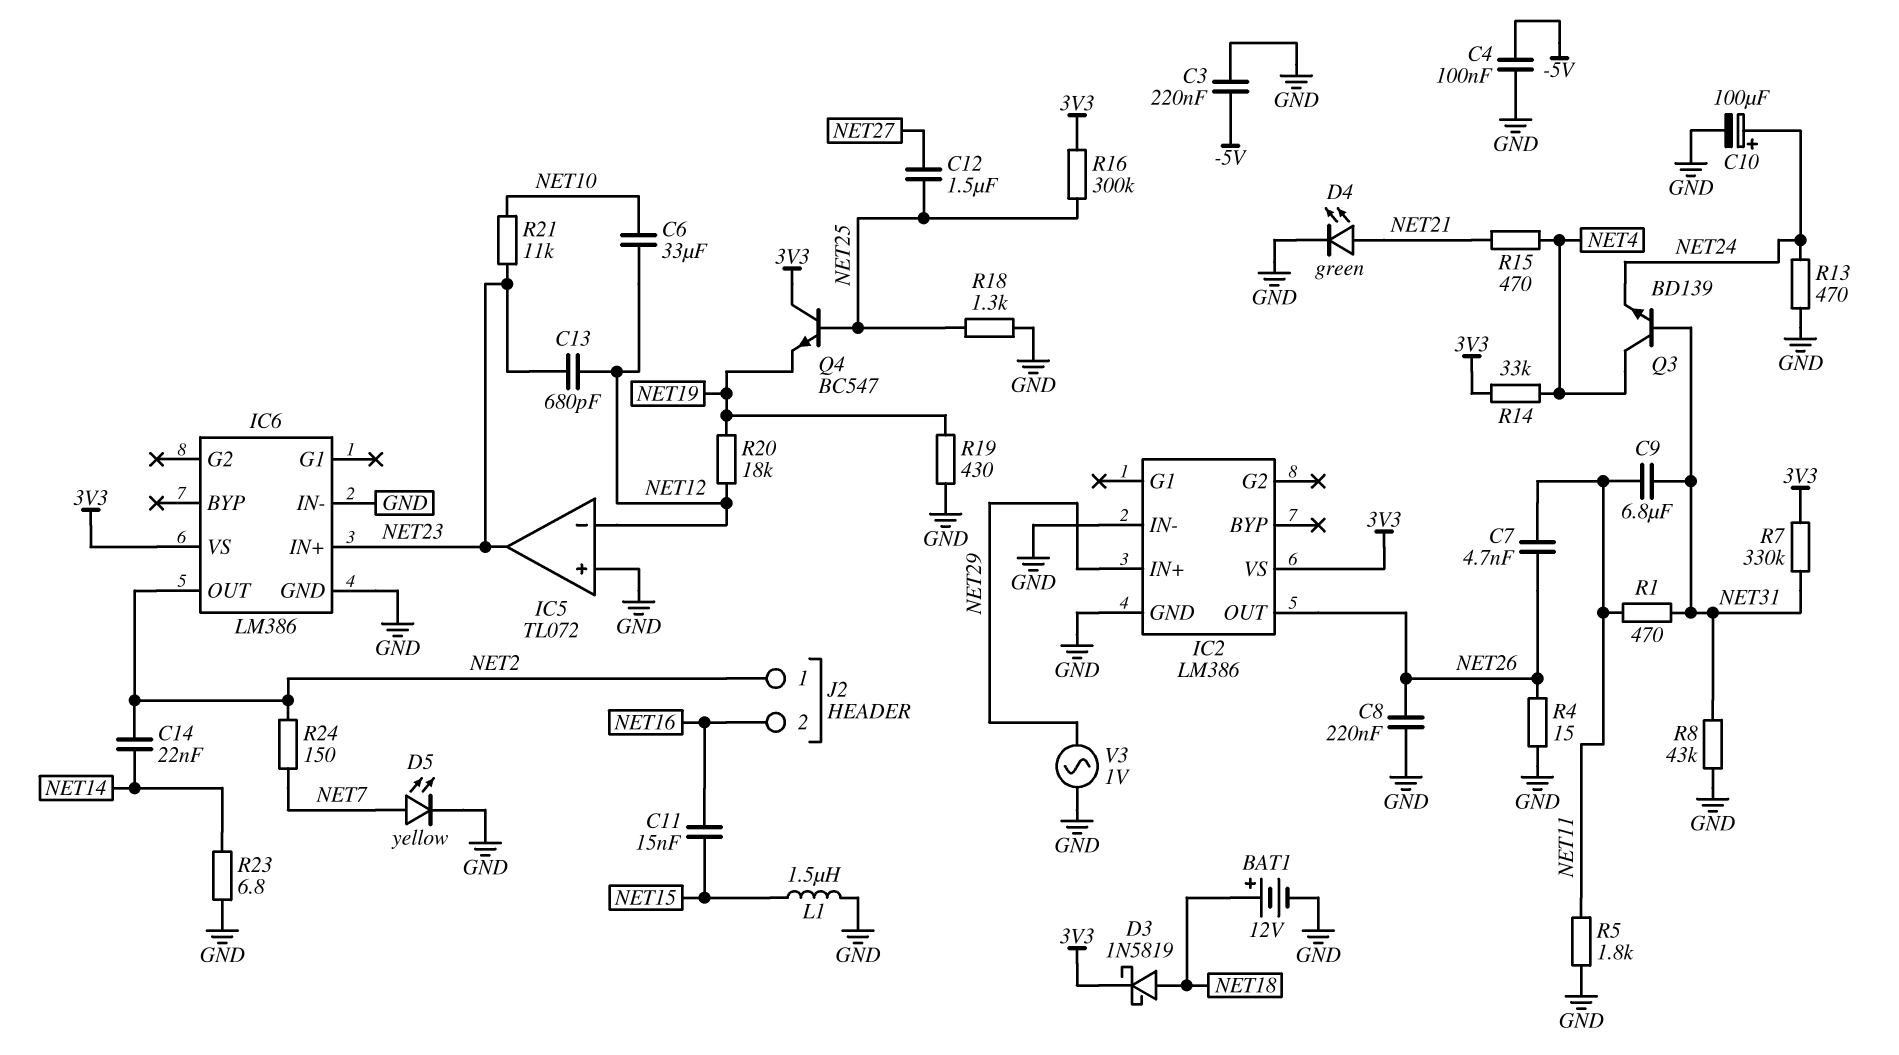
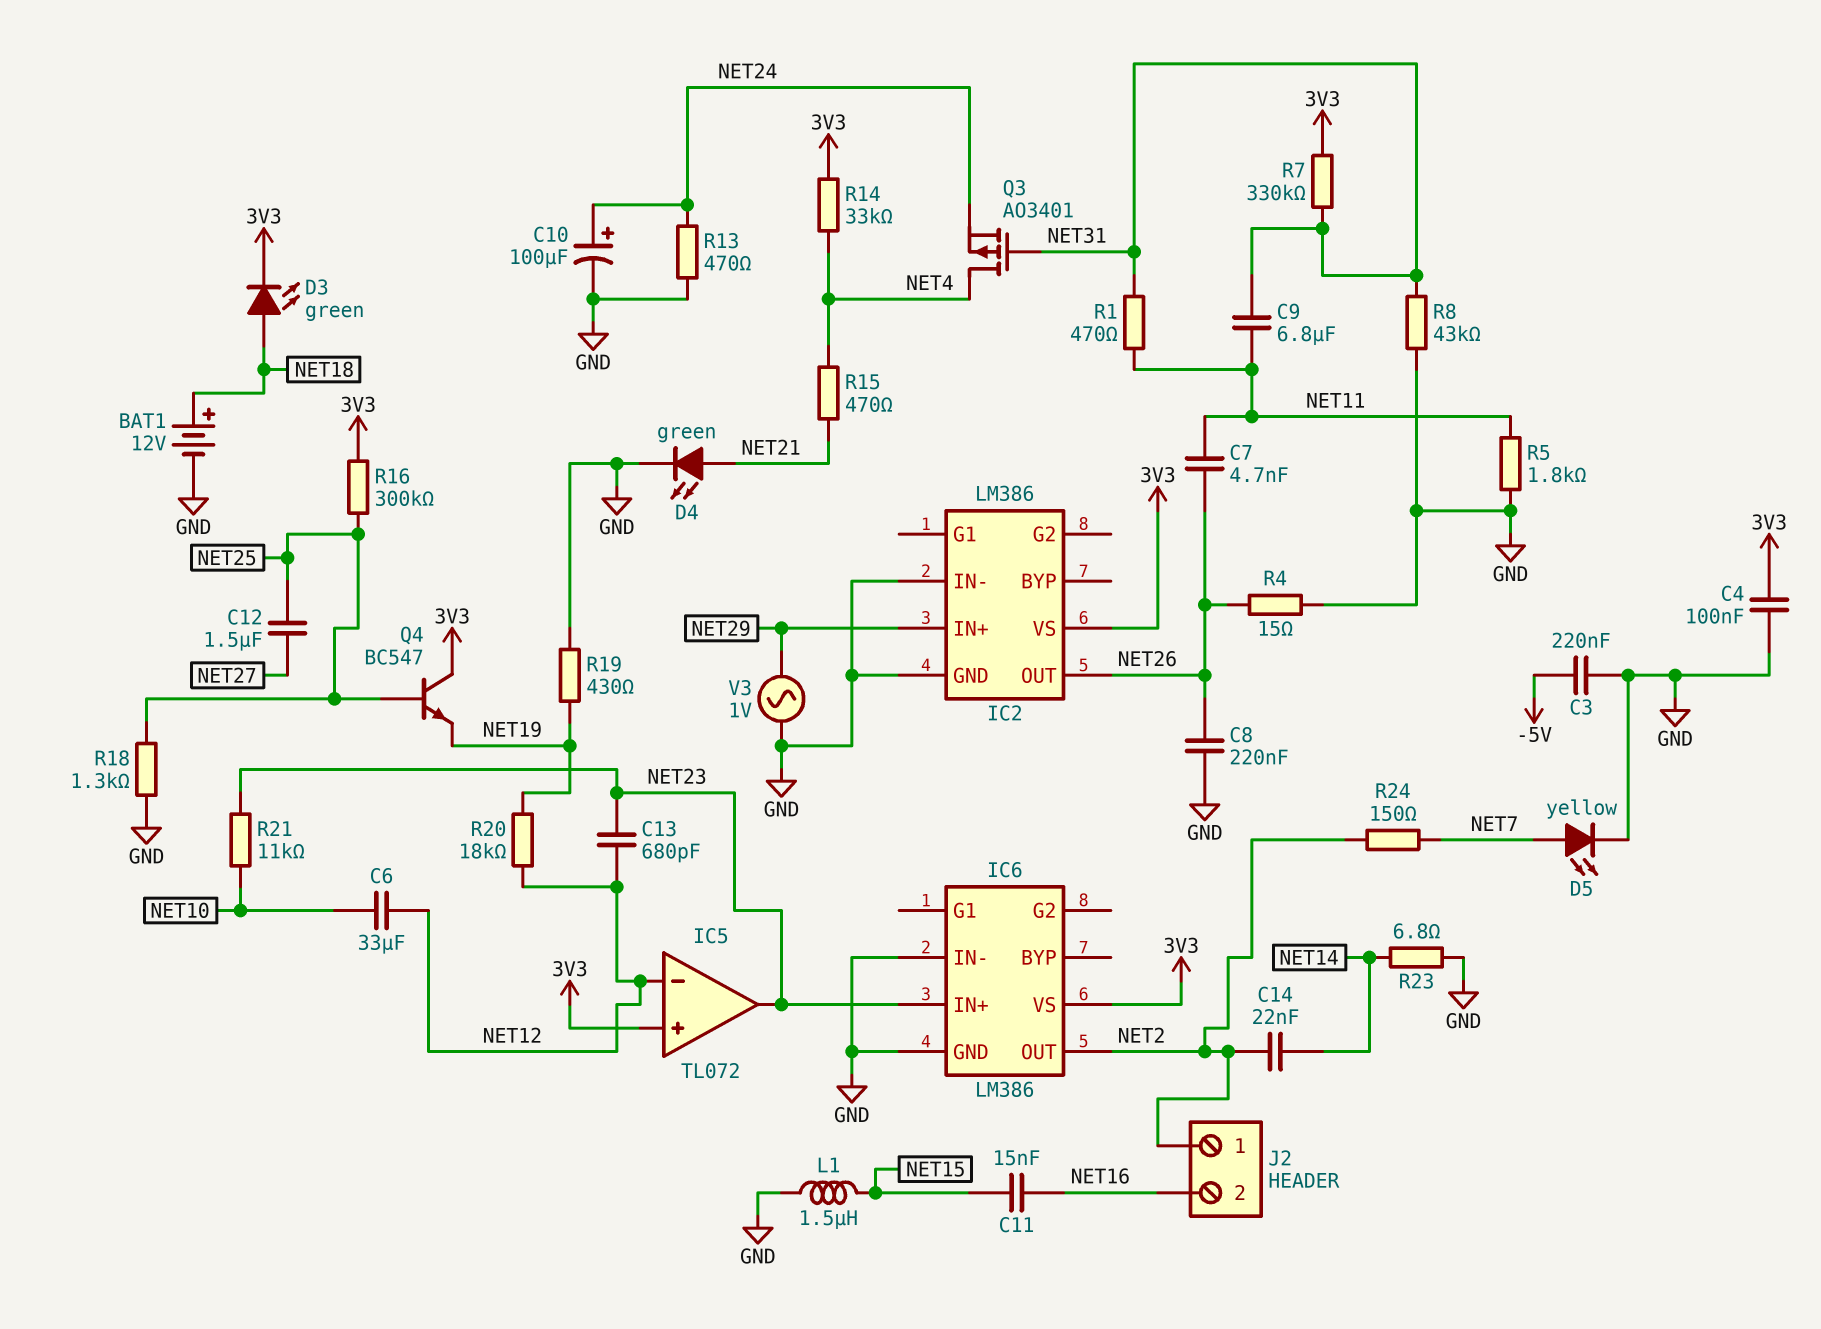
C4: 100nF (-5V, GND) -> 100nF (3V3, GND)
D3: schottky 1N5819 (A NET18, K 3V3) -> LED green (A NET18, K 3V3)
IC5 pin in+: GND -> 3V3
Q3: NPN BD139 (B NET31, C NET4, E NET24) -> PMOS AO3401 (G NET31, D NET4, S NET24)

